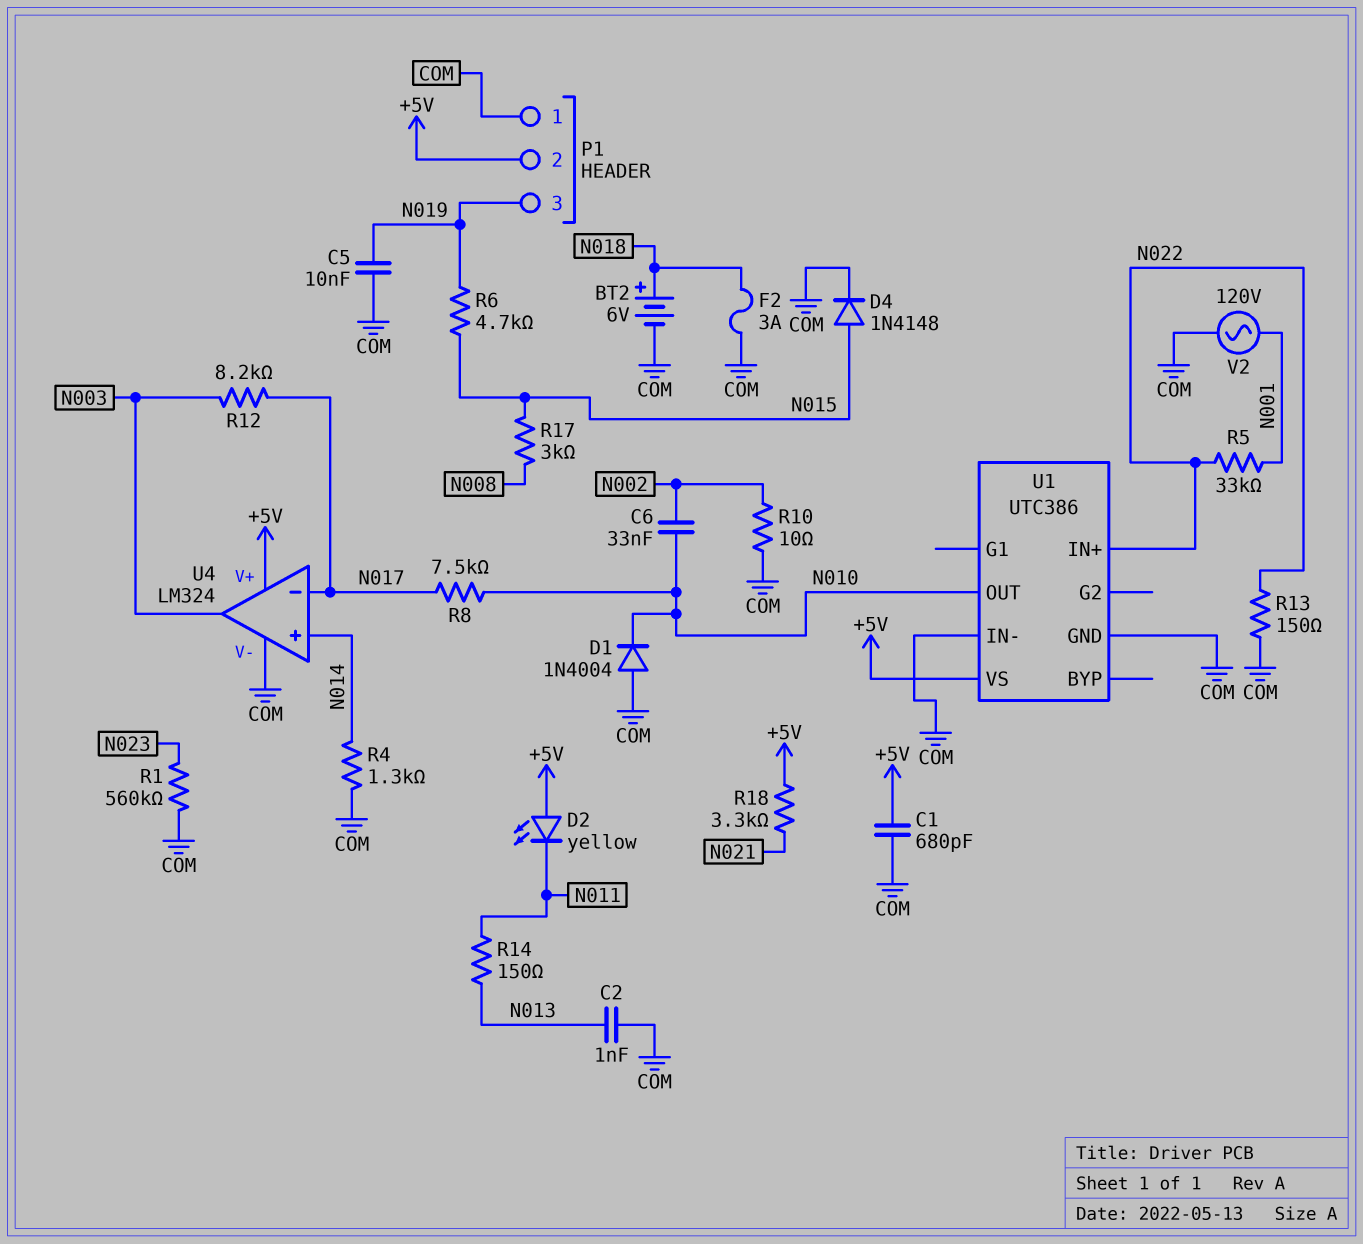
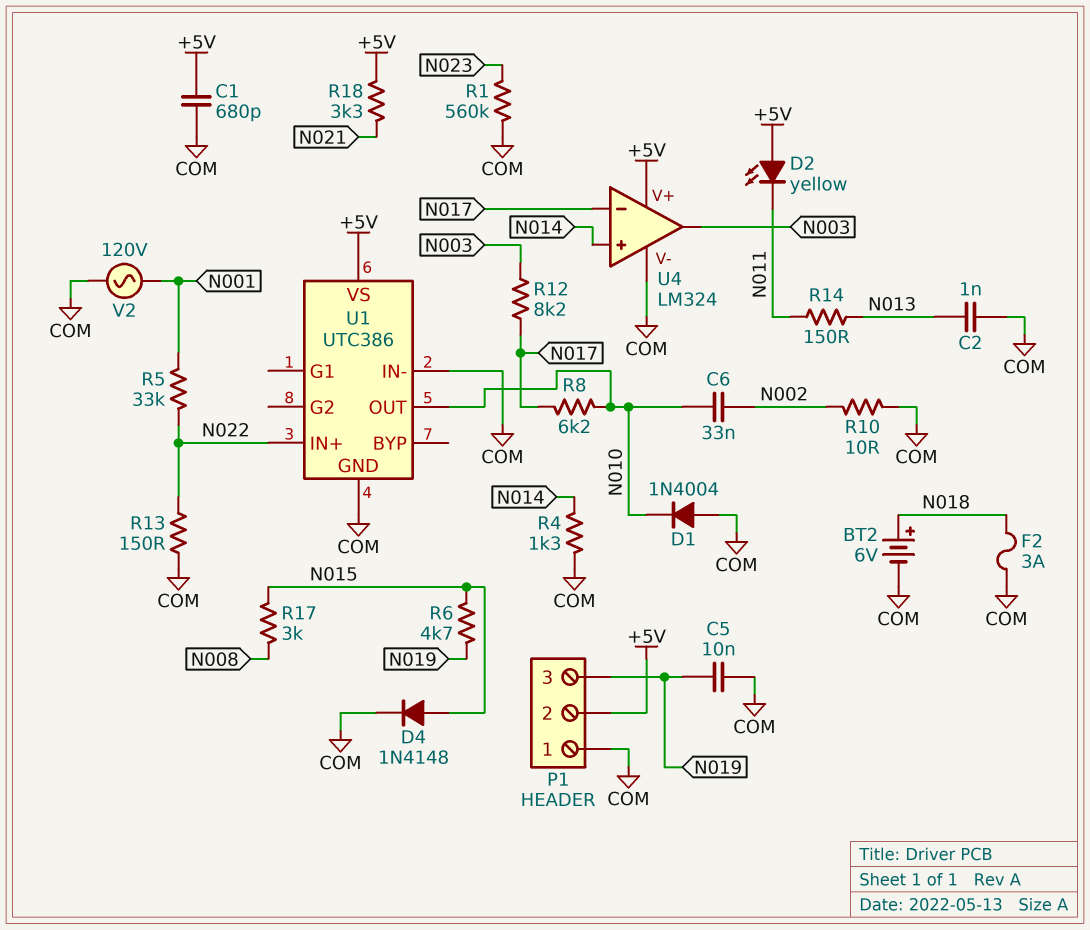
R8: 7.5k (N010, N017) -> 6.2k (N010, N017)

